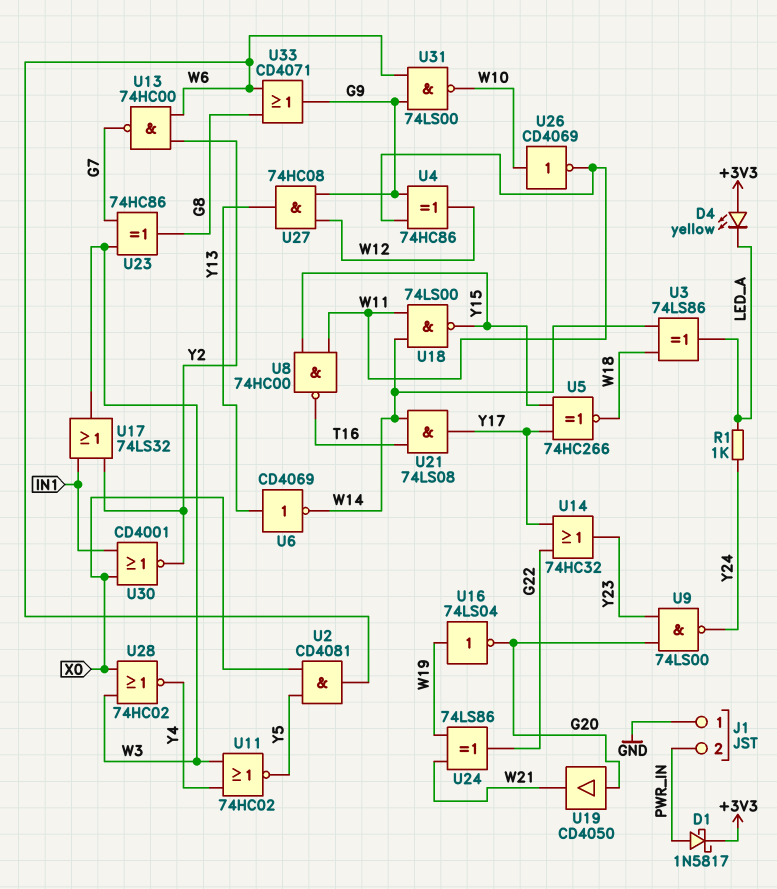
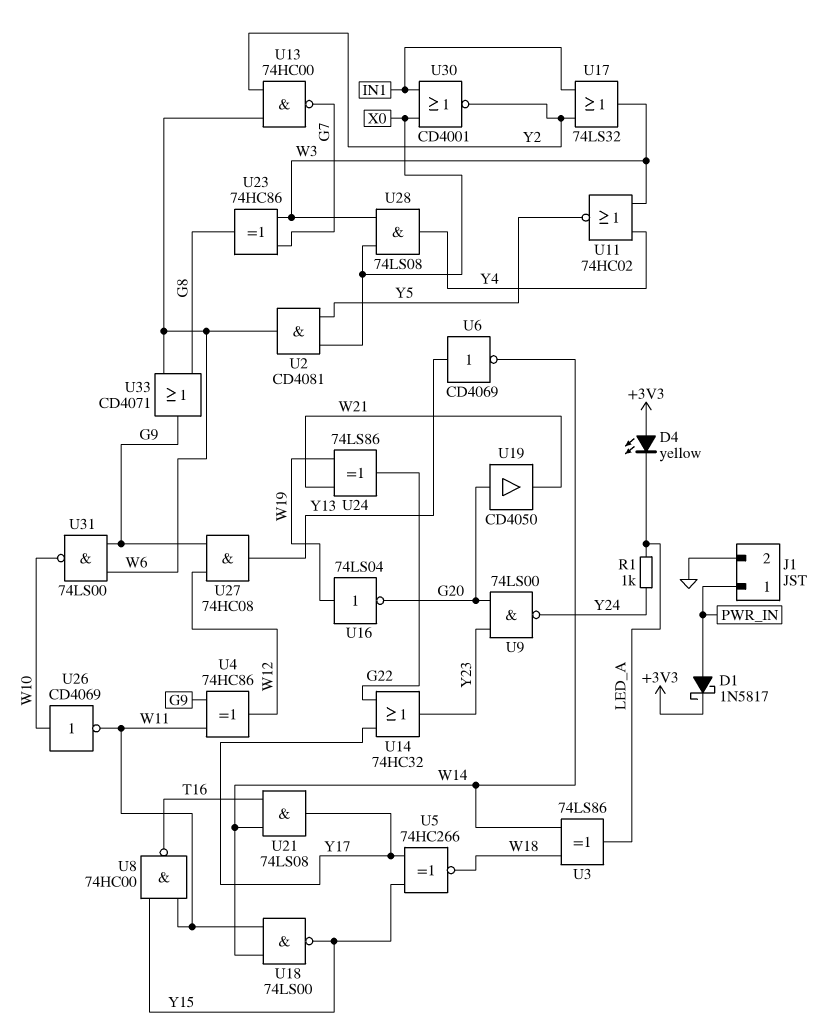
J1 pin 1: GND -> PWR_IN
J1 pin 2: PWR_IN -> GND
U28: NOR 74HC02 (in W3, in X0, out Y4) -> AND 74LS08 (in W3, in X0, out Y4)

